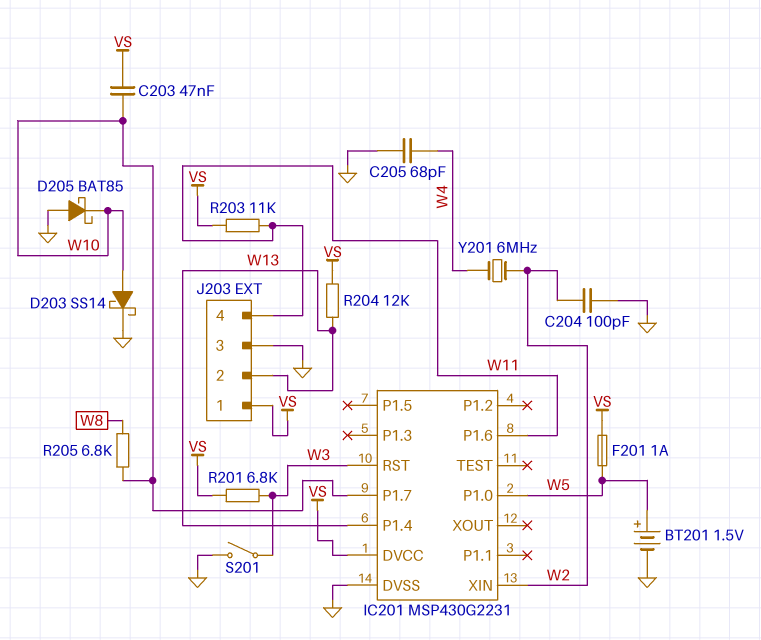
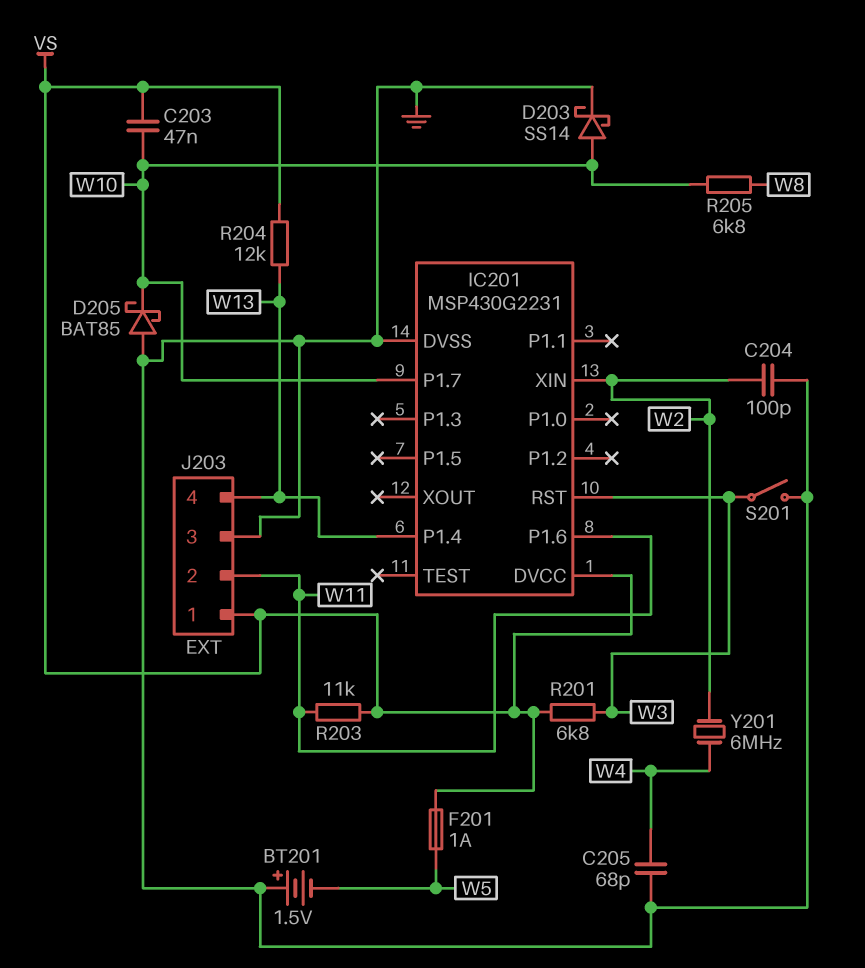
BT201: 1.5V (plus W5, minus GND) -> 1.5V (plus GND, minus W5)
IC201 pin P1.0: W5 -> none
J203 pin 2: W13 -> W11
J203 pin 4: W11 -> W13

